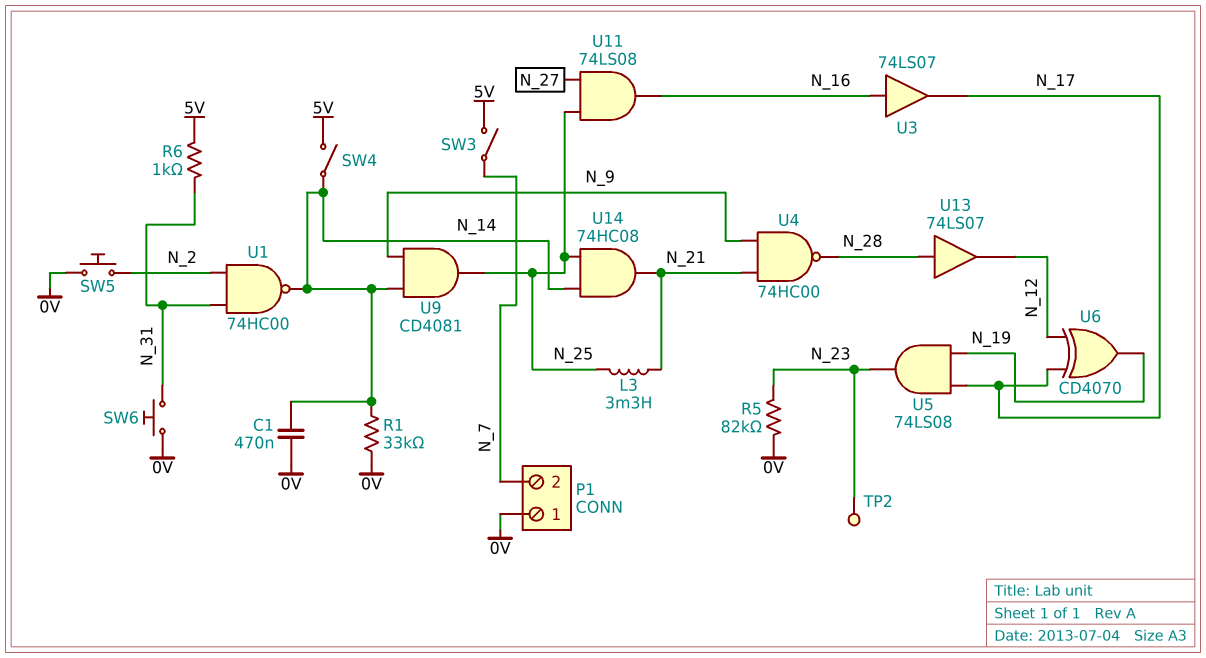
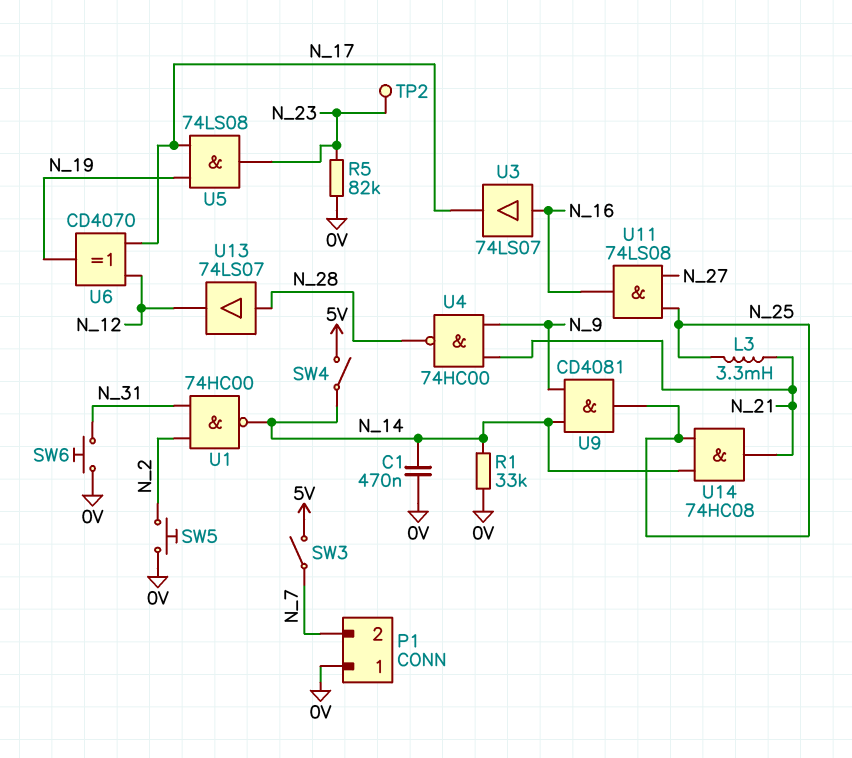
R6: 1k (5V, N_31) -> none

